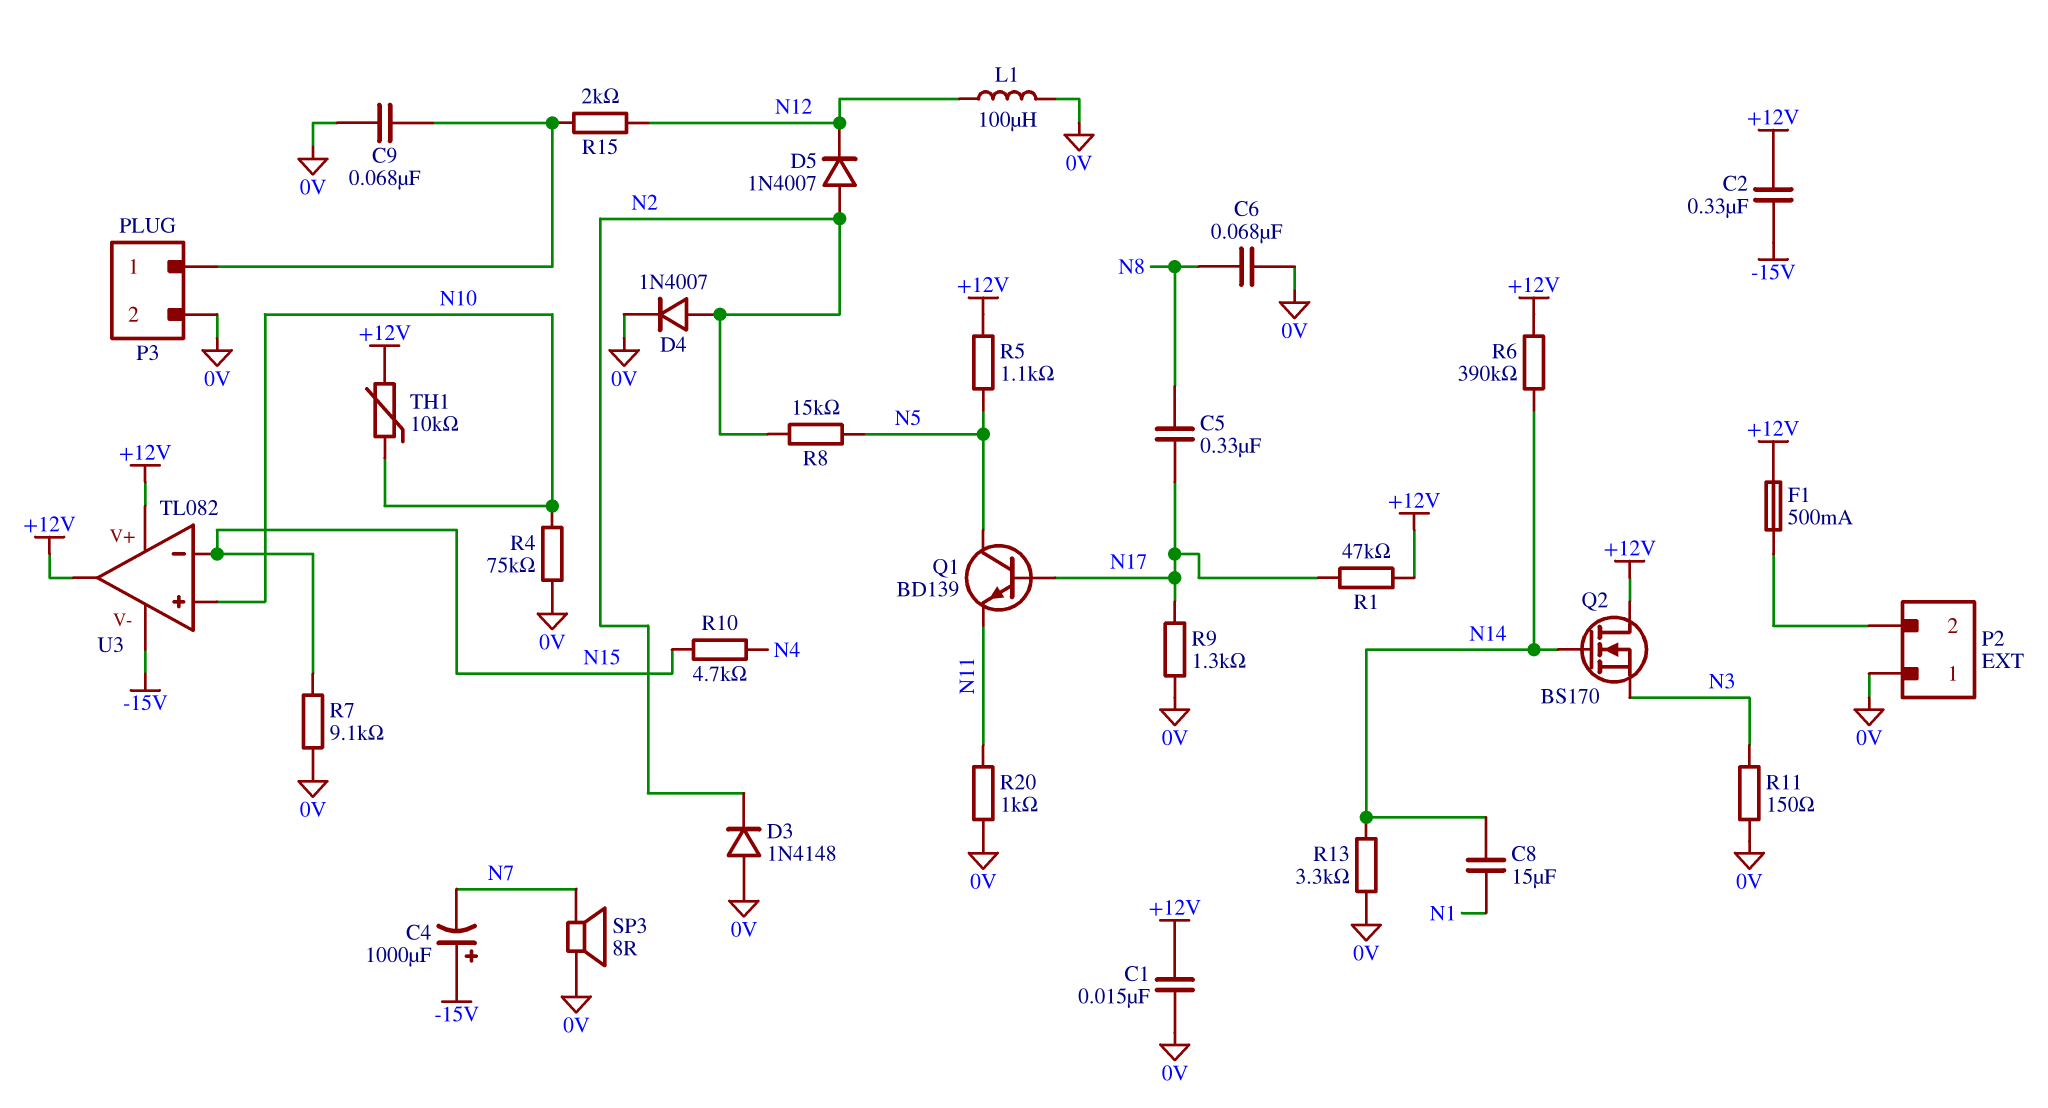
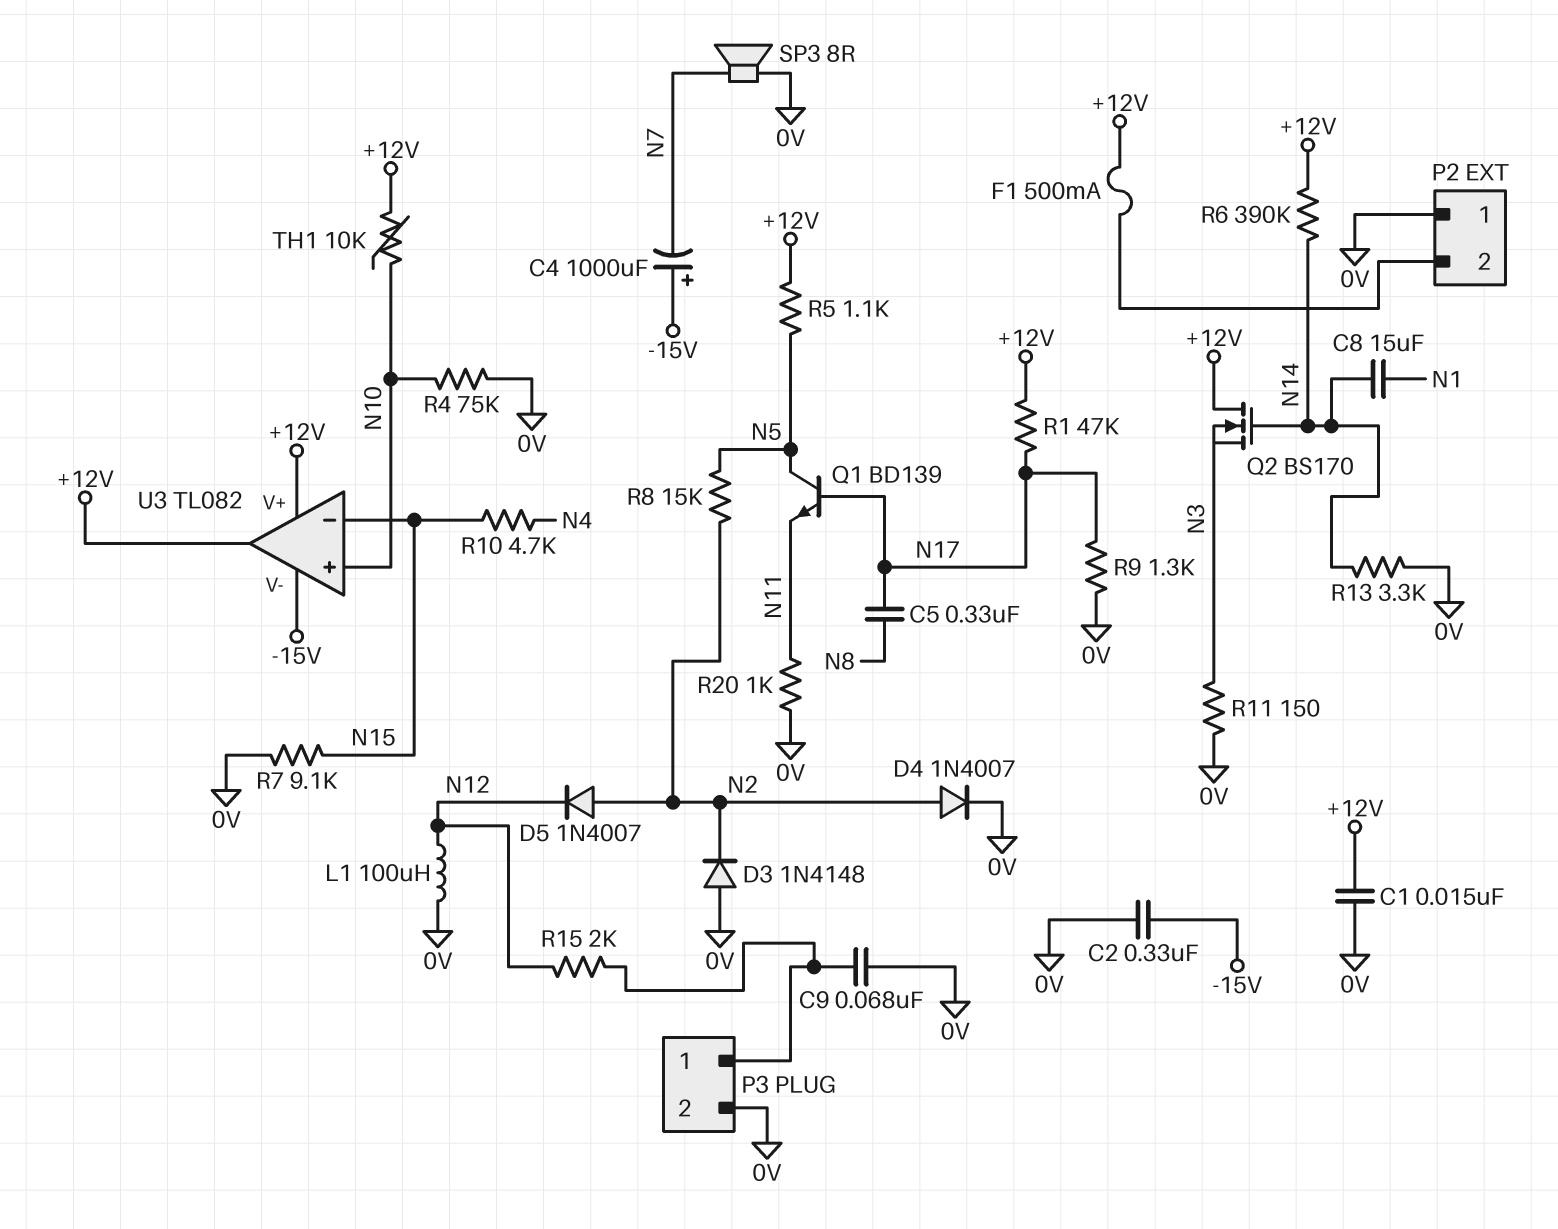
C2: 330nF (+12V, -15V) -> 330nF (-15V, 0V)
C6: 68nF (0V, N8) -> none

